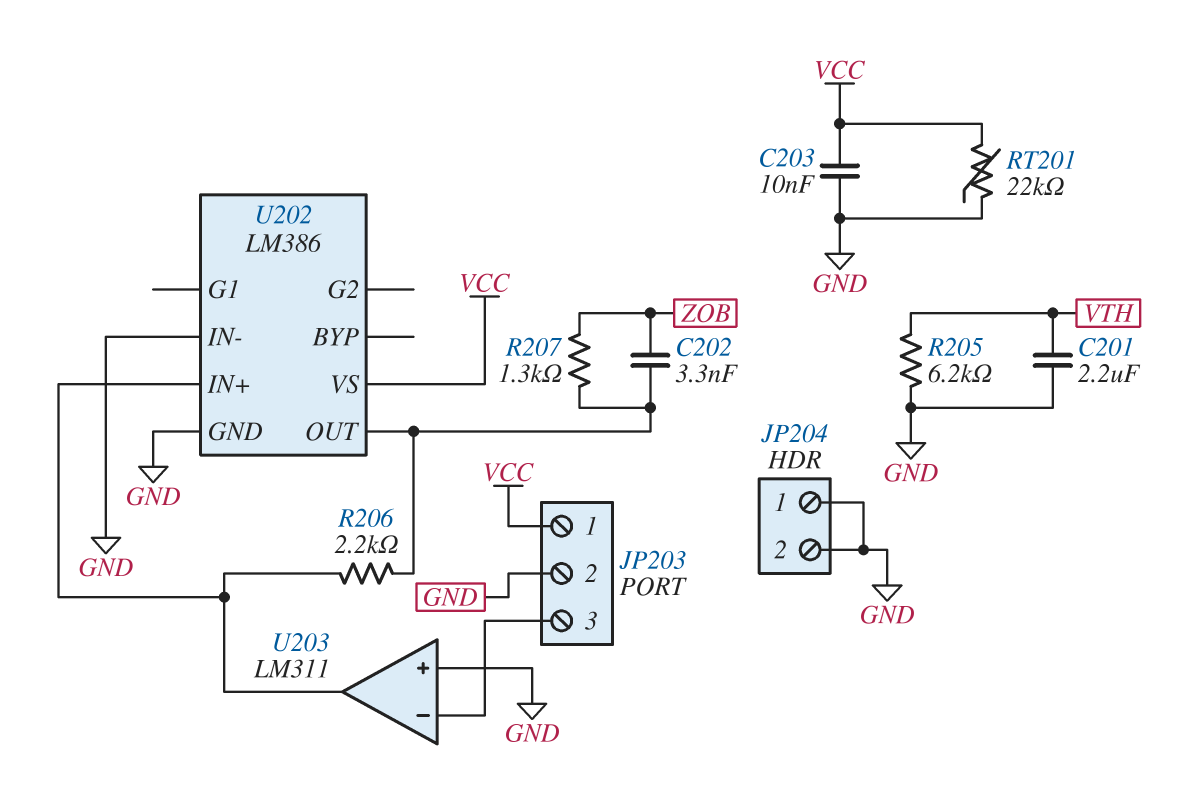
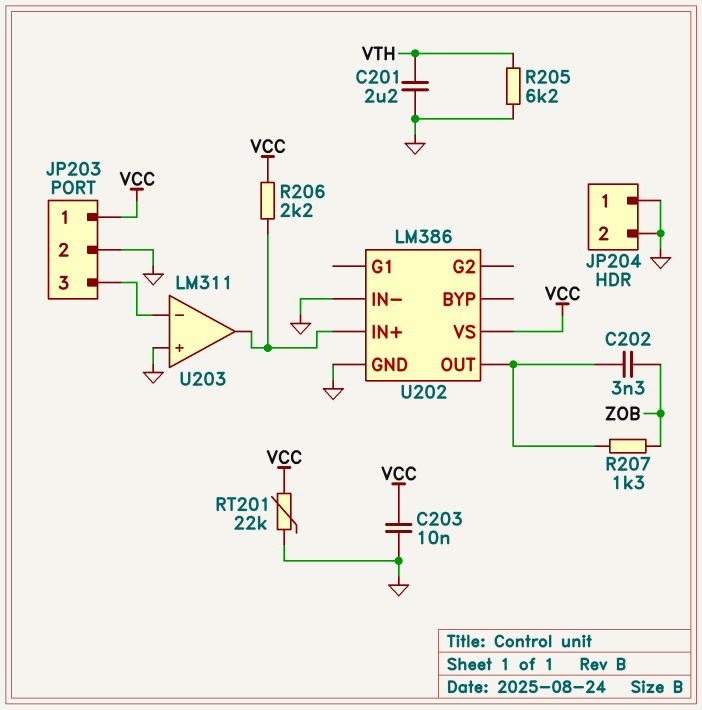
R206: 2.2k (U202/IN+, U202/OUT) -> 2.2k (U202/IN+, VCC)

